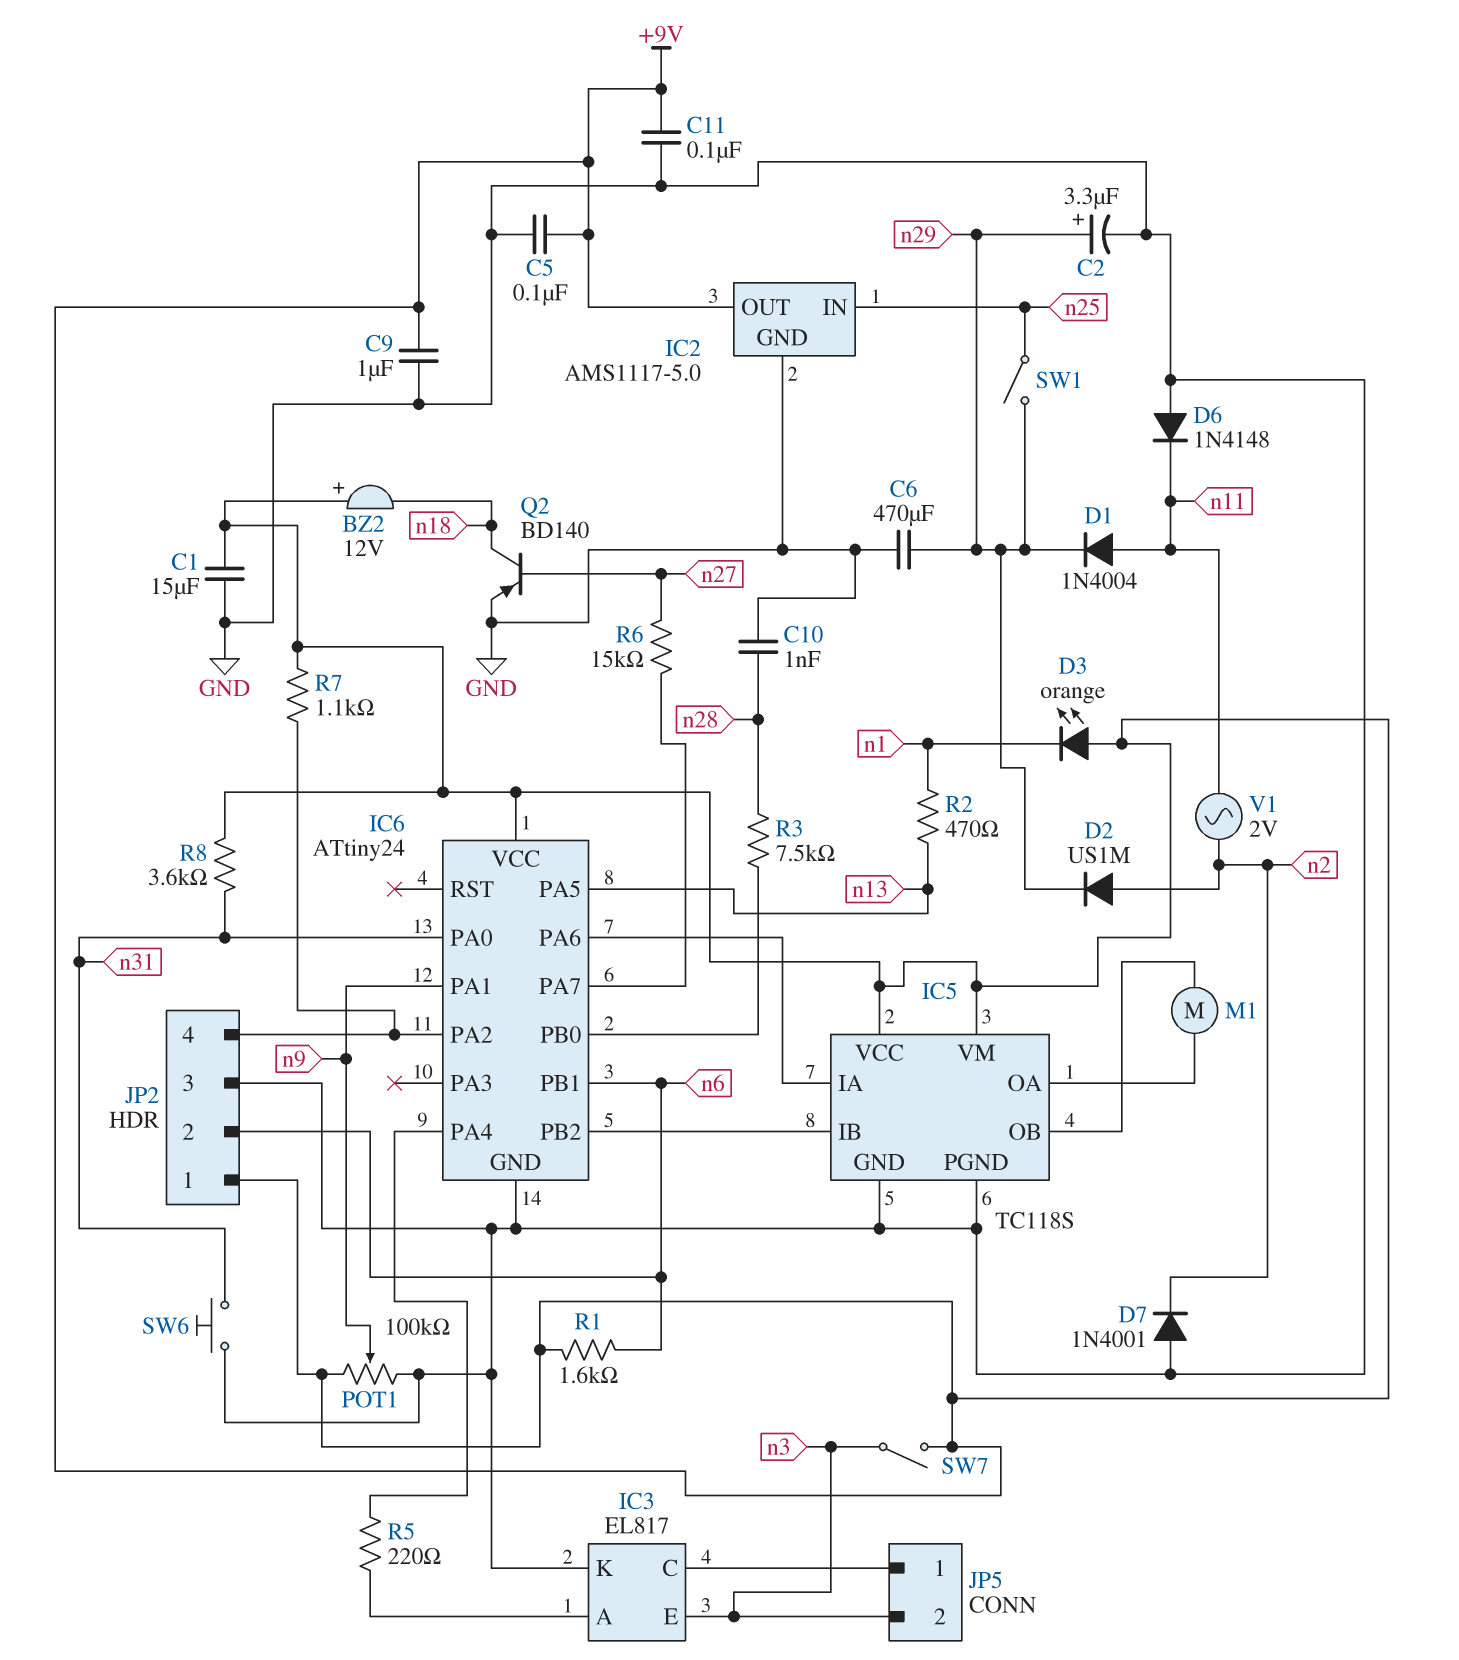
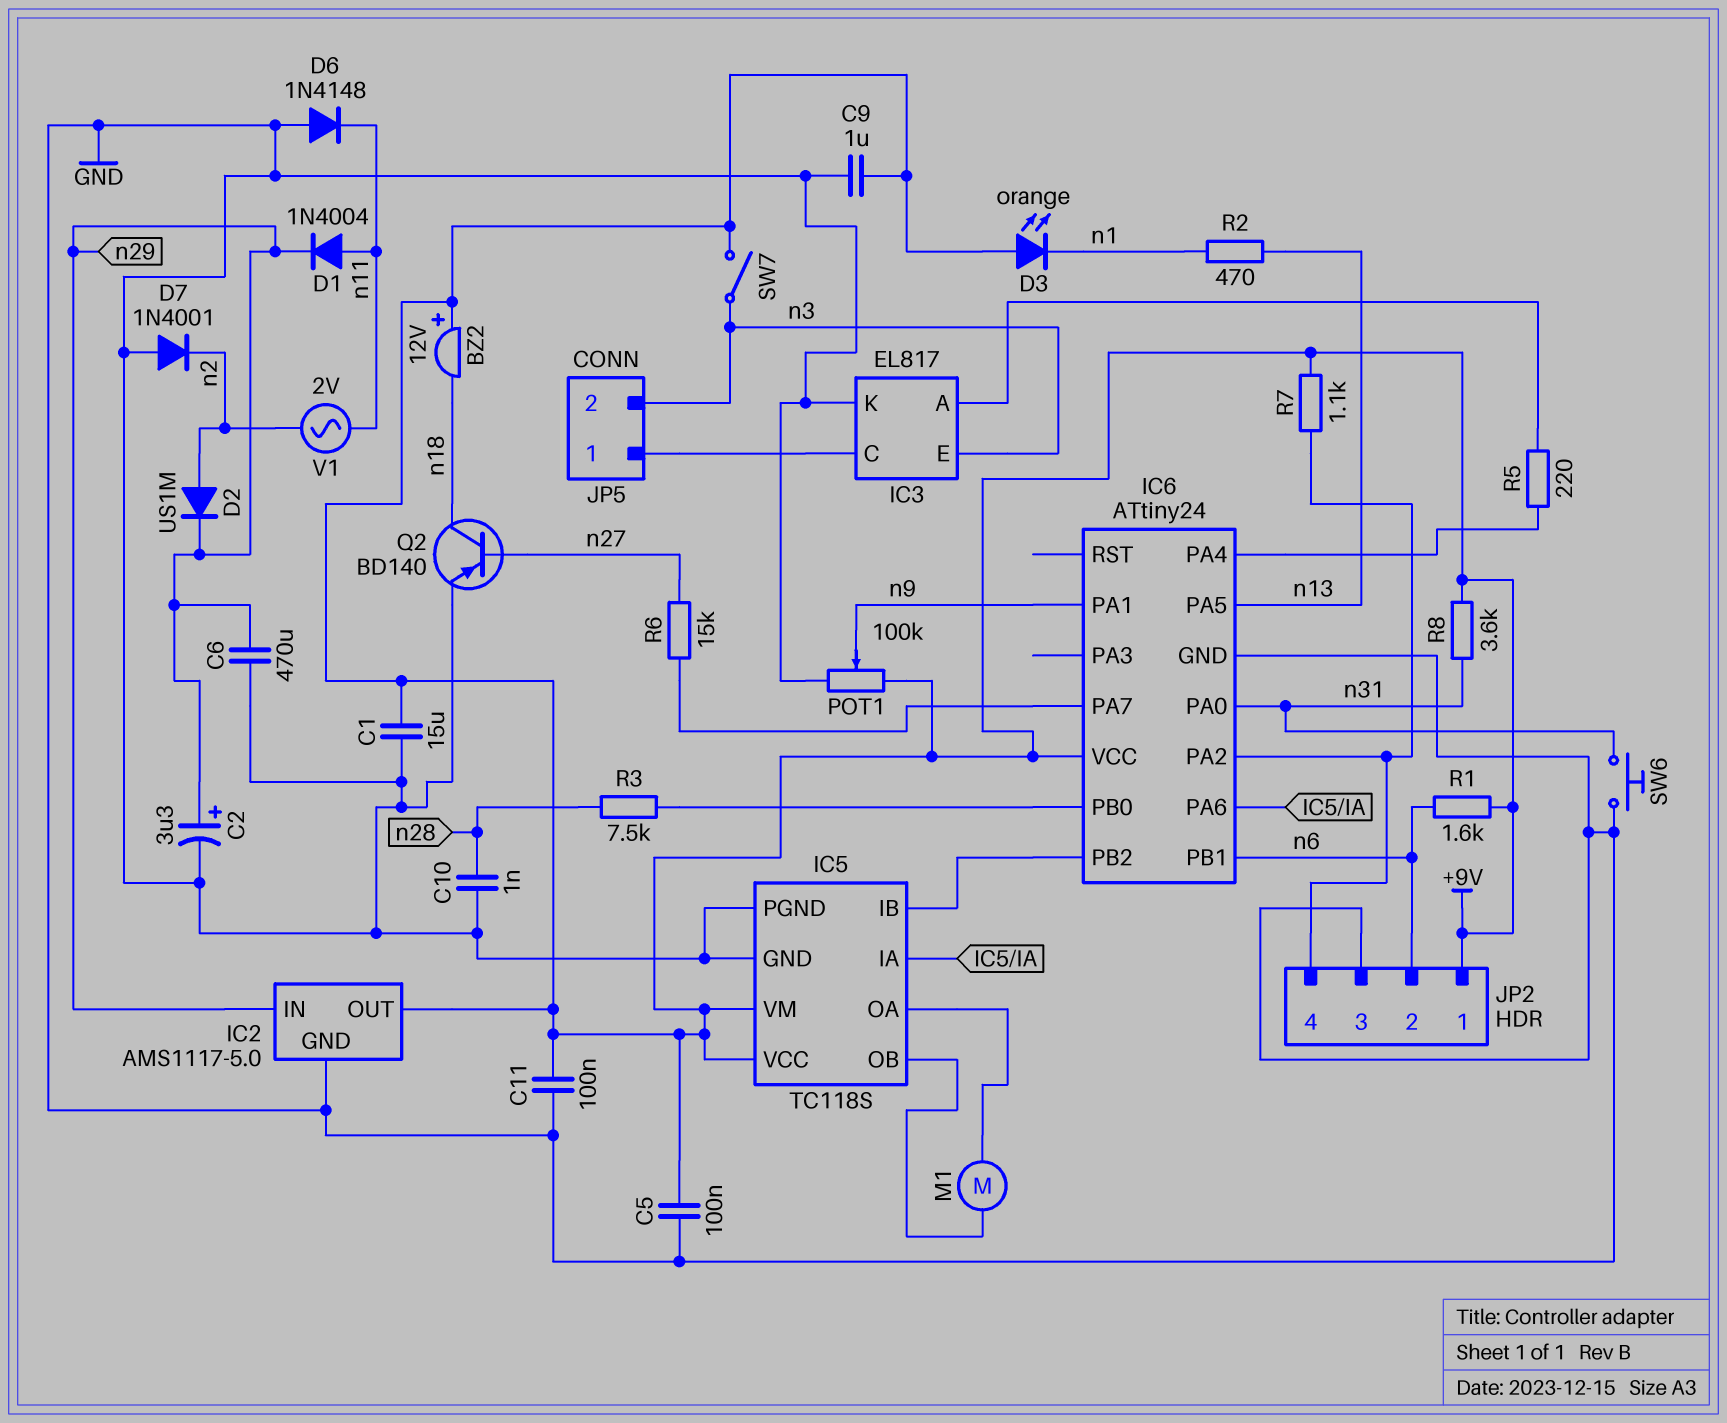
IC2 pin IN: n25 -> n29
SW1: switch (n25, n29) -> none

